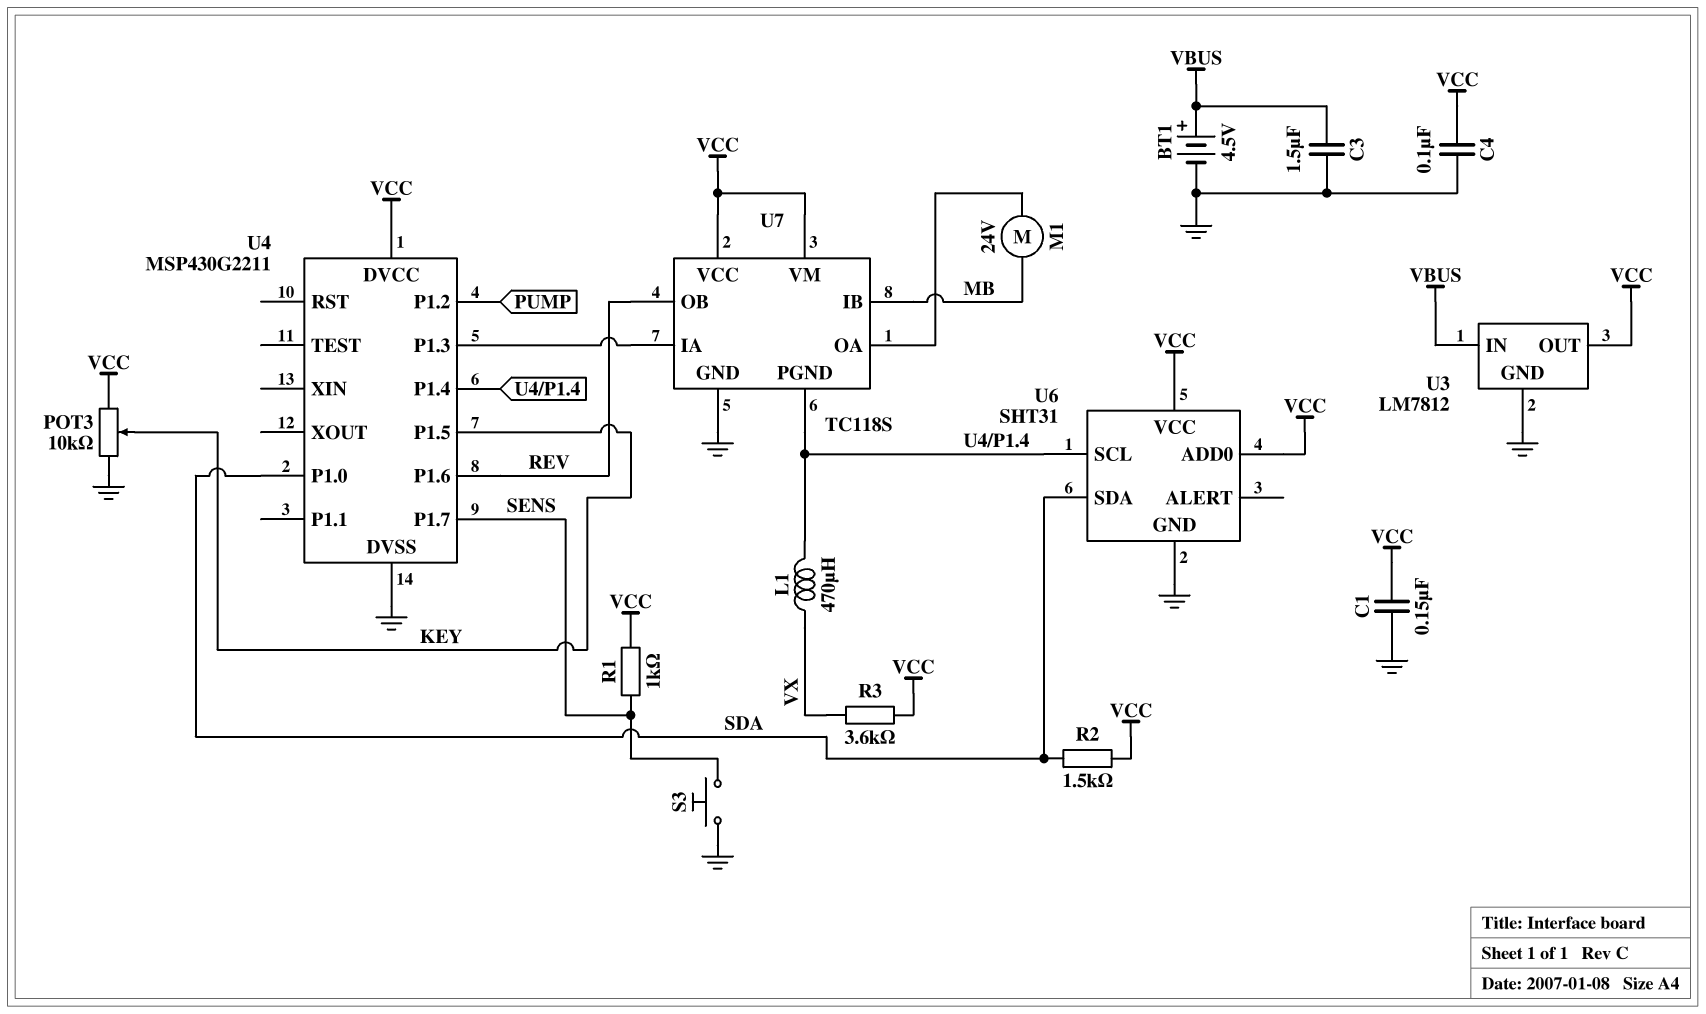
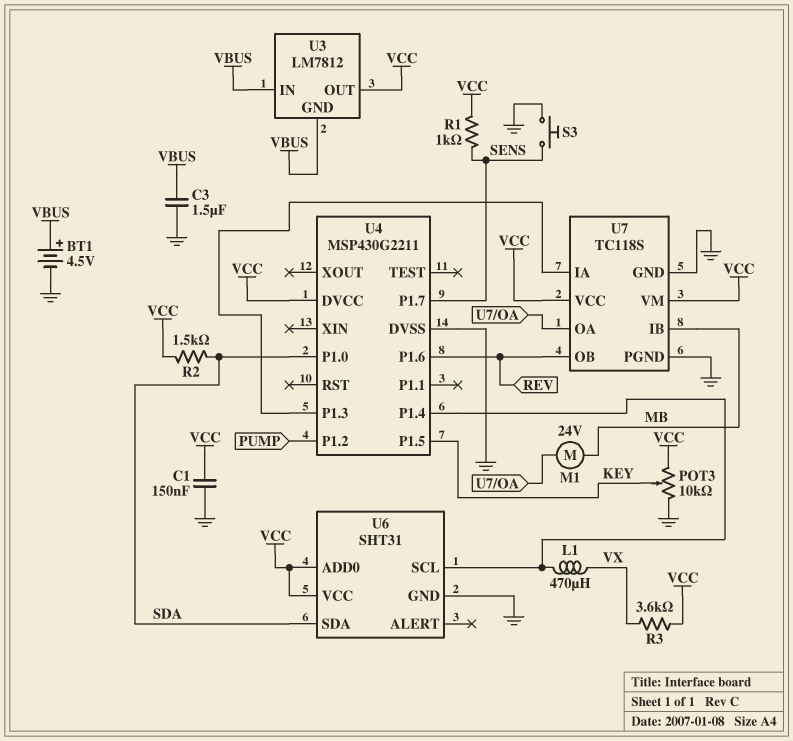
C4: 100nF (GND, VCC) -> none
U3 pin GND: GND -> VBUS
U7 pin PGND: U4/P1.4 -> GND

